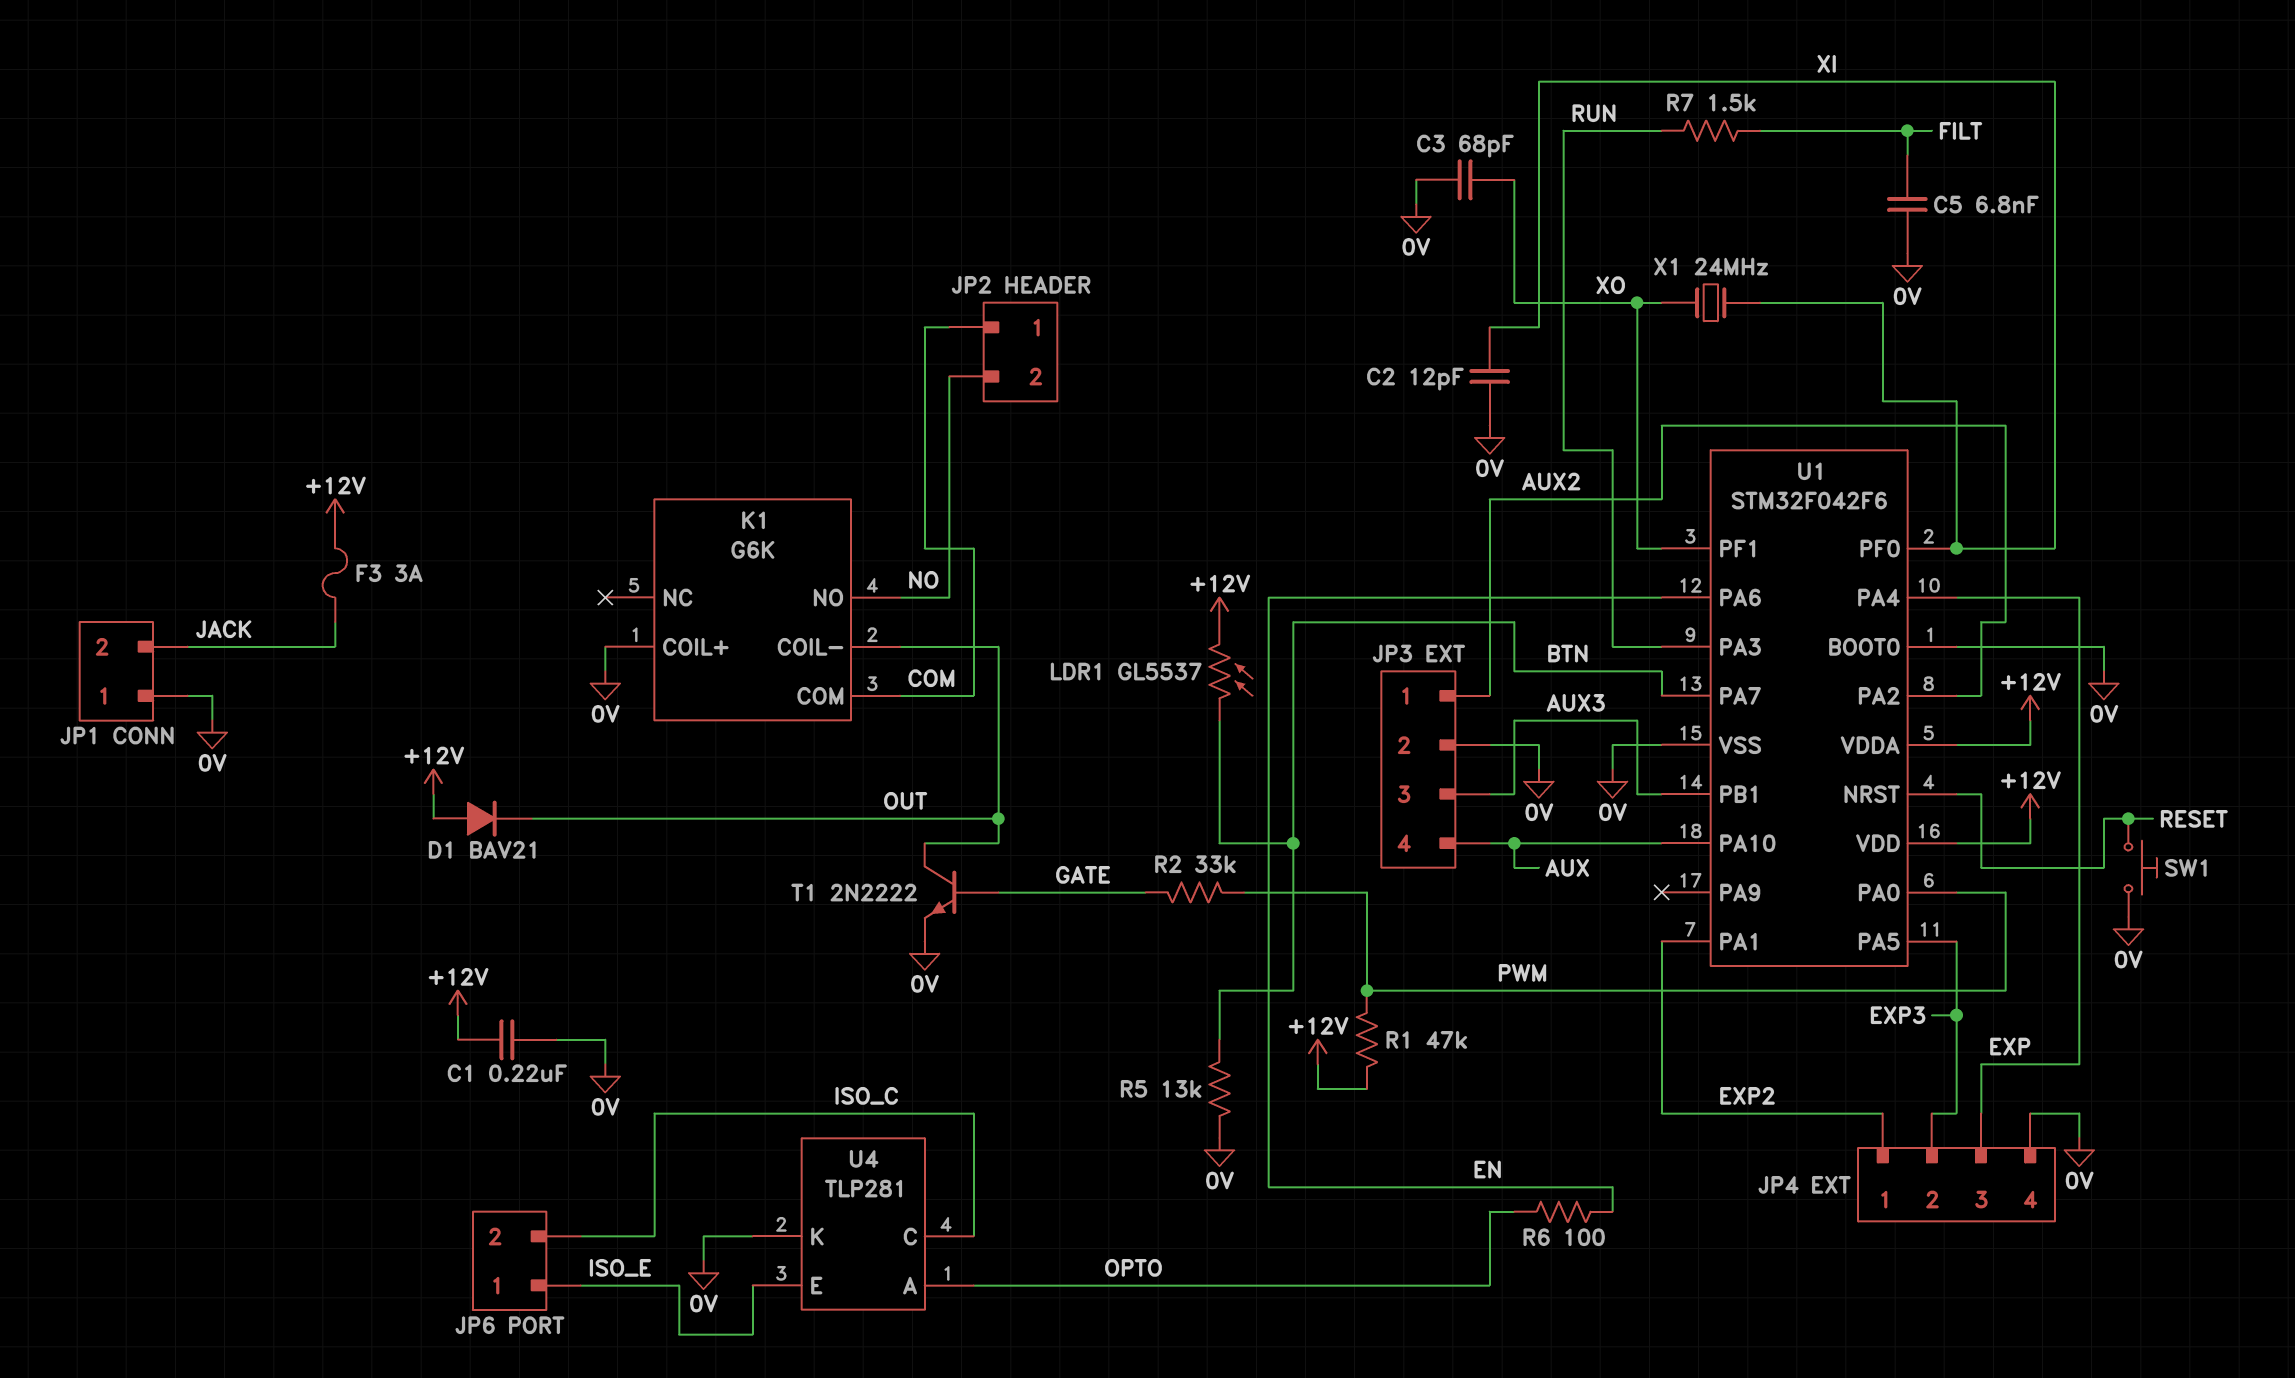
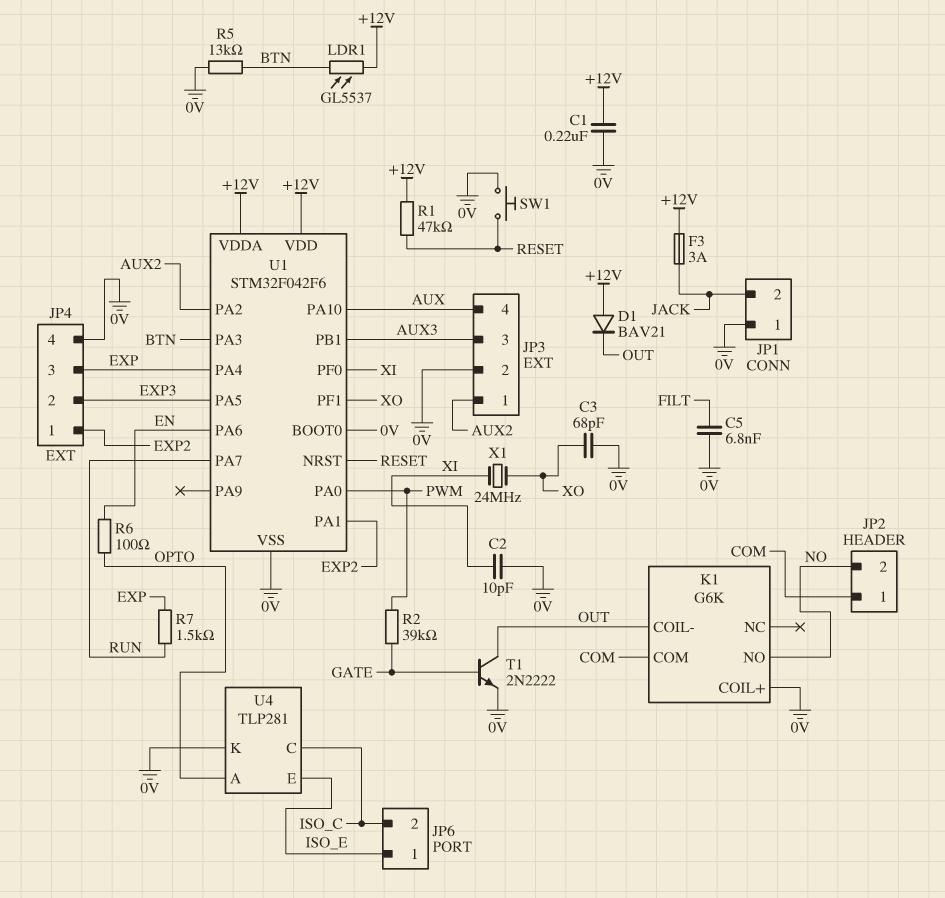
C2: 12pF (0V, XI) -> 10pF (0V, XI)
R1: 47k (+12V, PWM) -> 47k (+12V, RESET)
R2: 33k (GATE, PWM) -> 39k (GATE, PWM)
R7: 1.5k (FILT, RUN) -> 1.5k (EXP, RUN)
U1 pin PA3: RUN -> BTN
U1 pin PA7: BTN -> RUN

